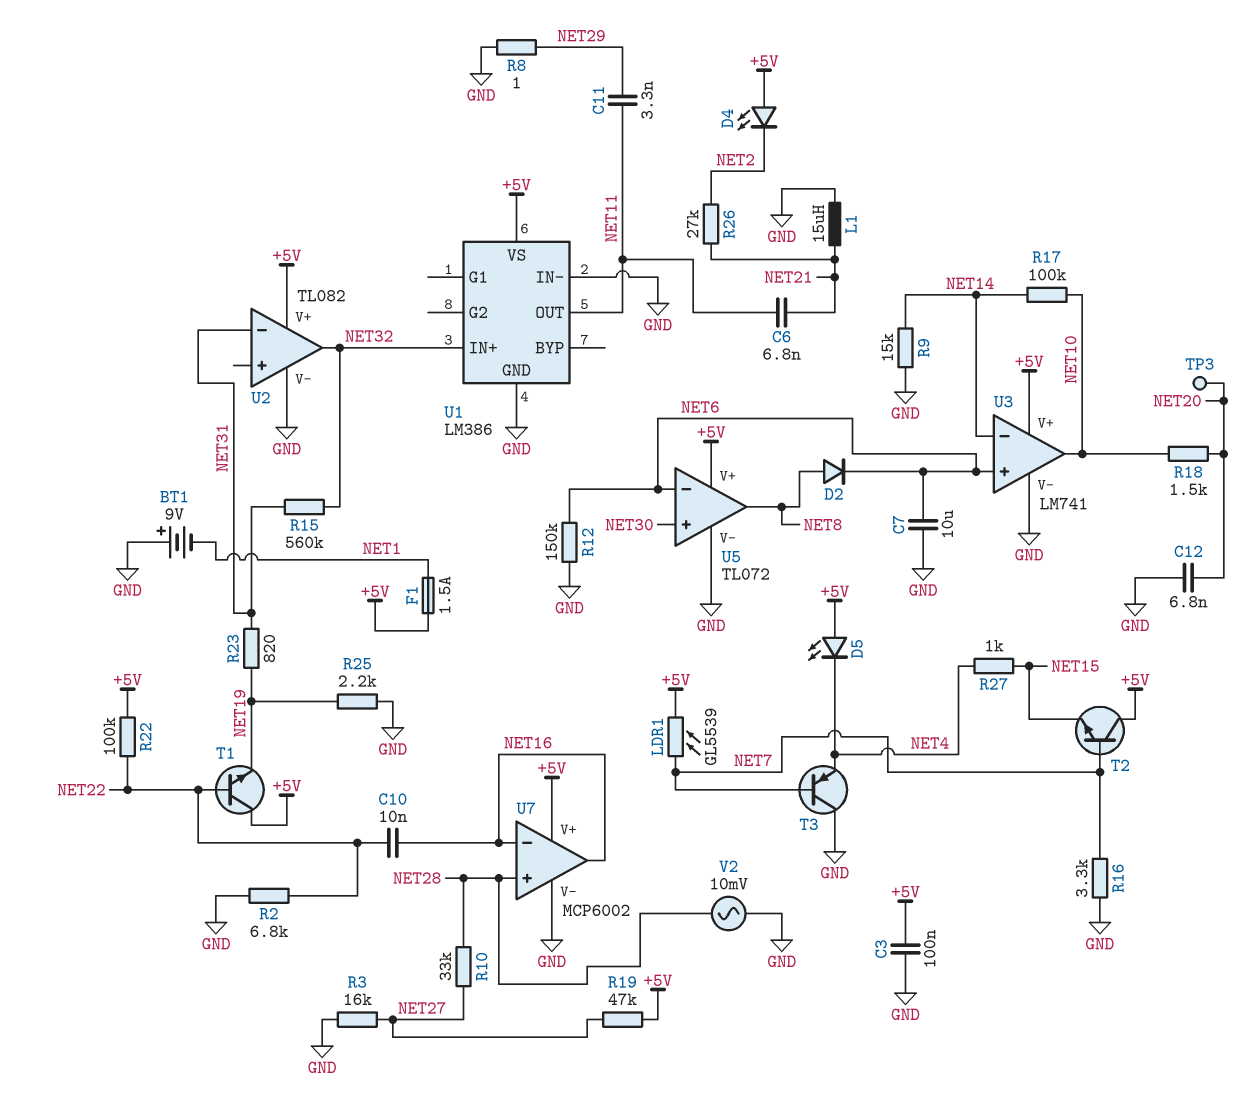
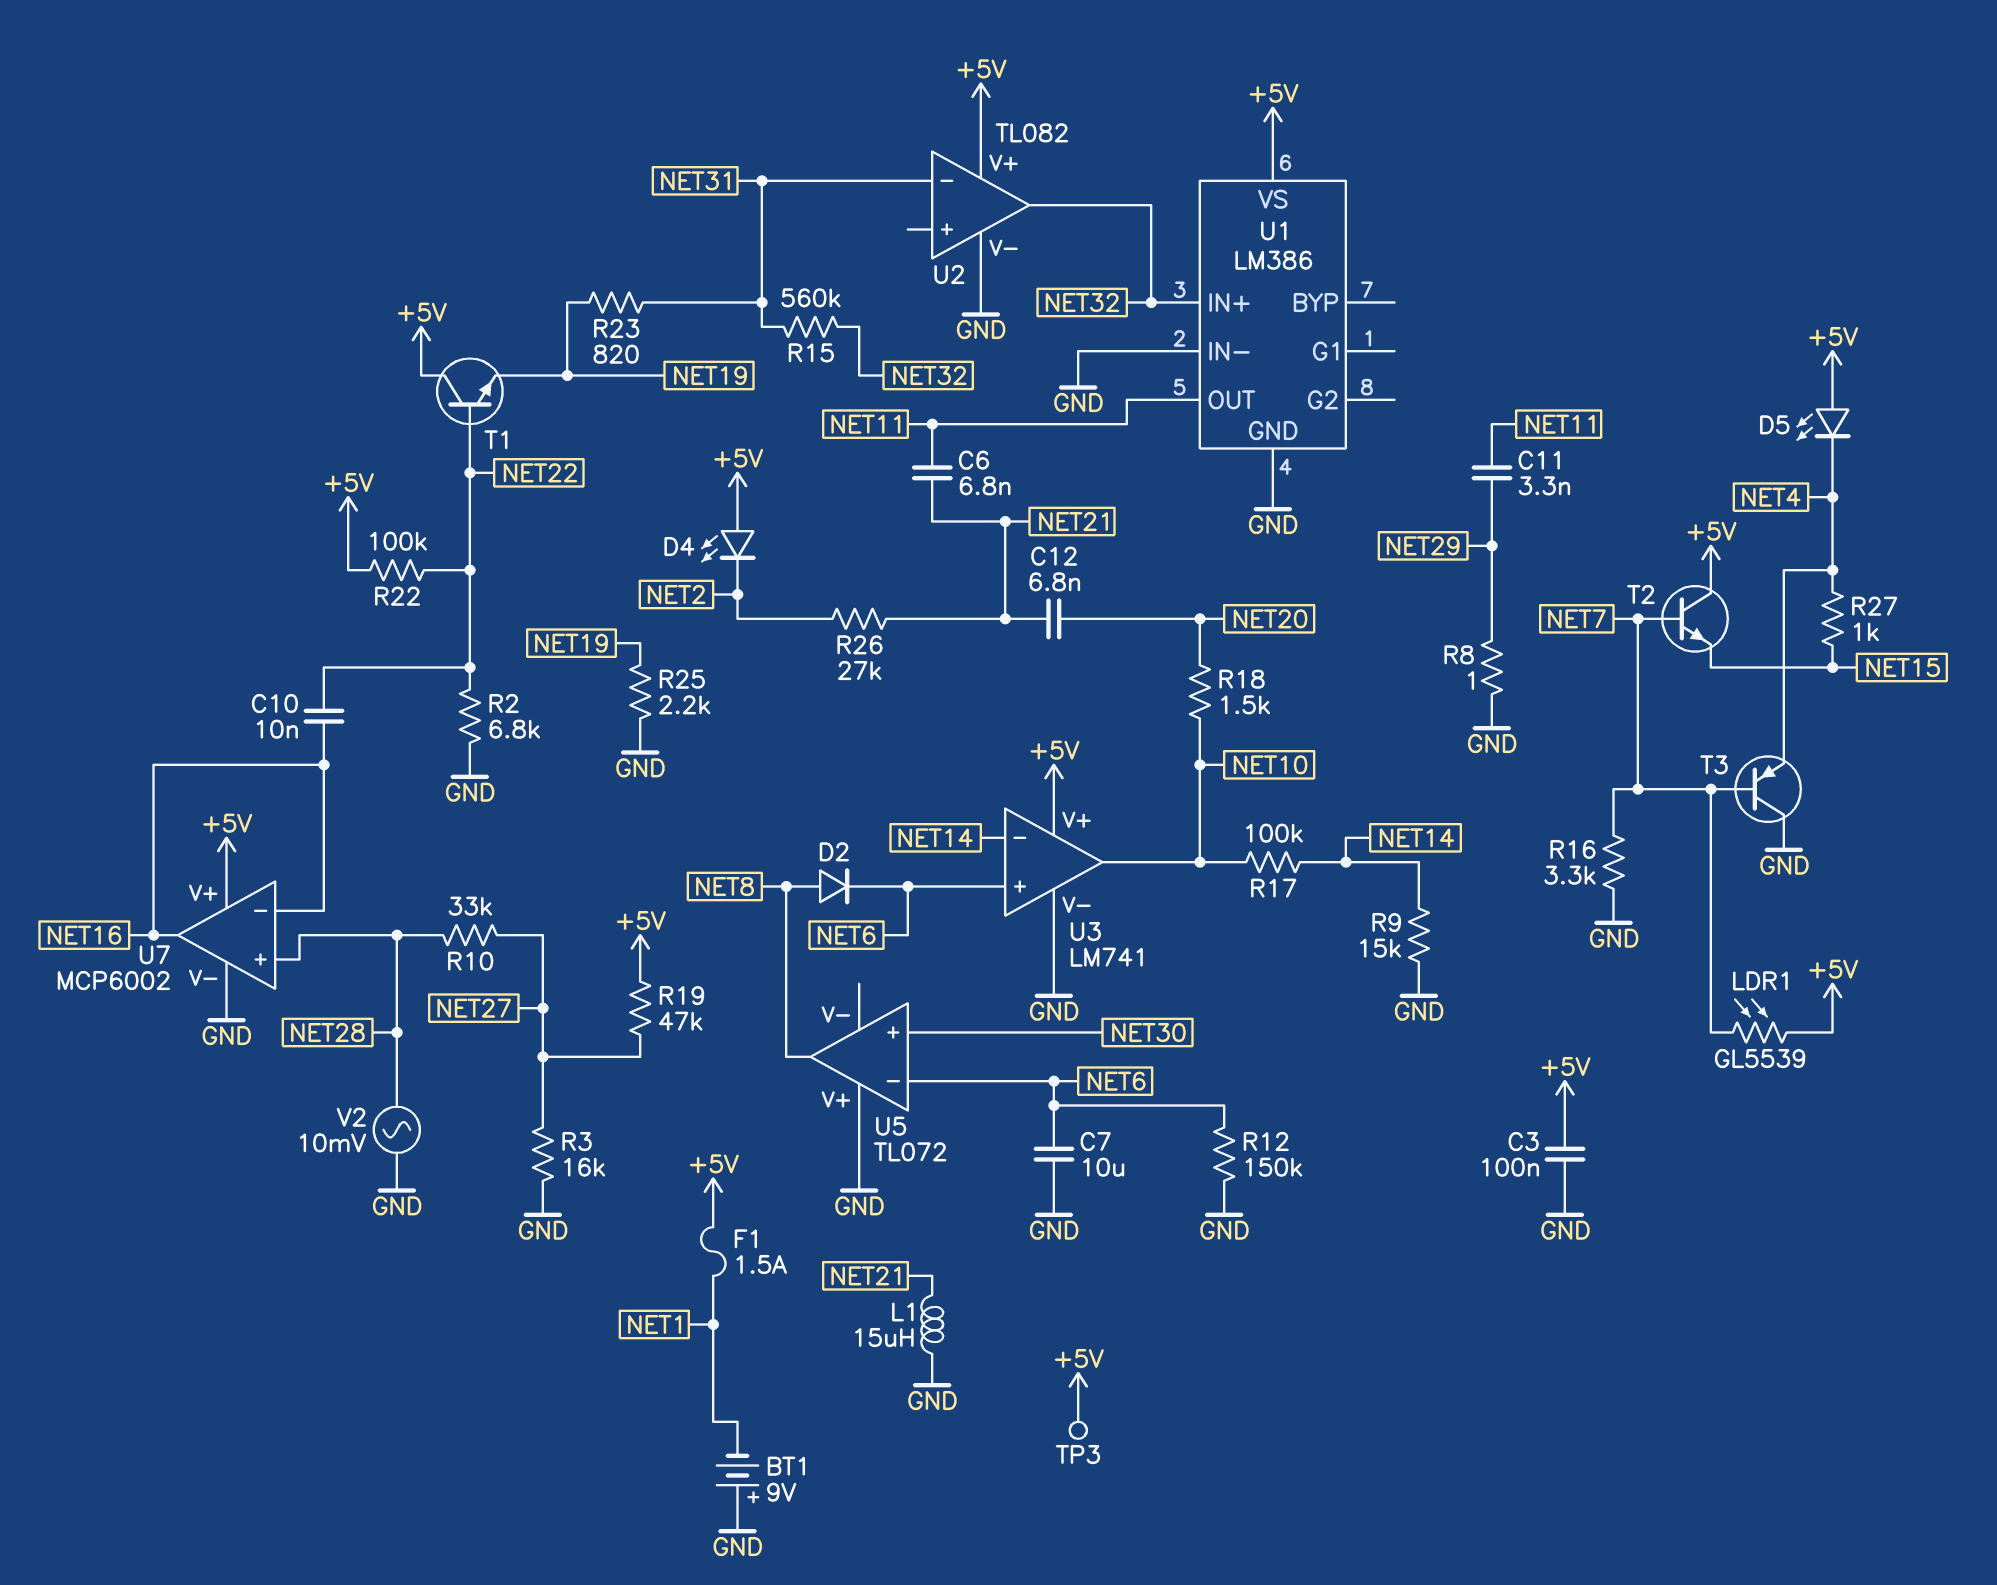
C12: 6.8nF (GND, NET20) -> 6.8nF (NET20, NET21)
TP3: test point (NET20) -> test point (+5V)
U5 pin V+: +5V -> GND
U5 pin V-: GND -> none

